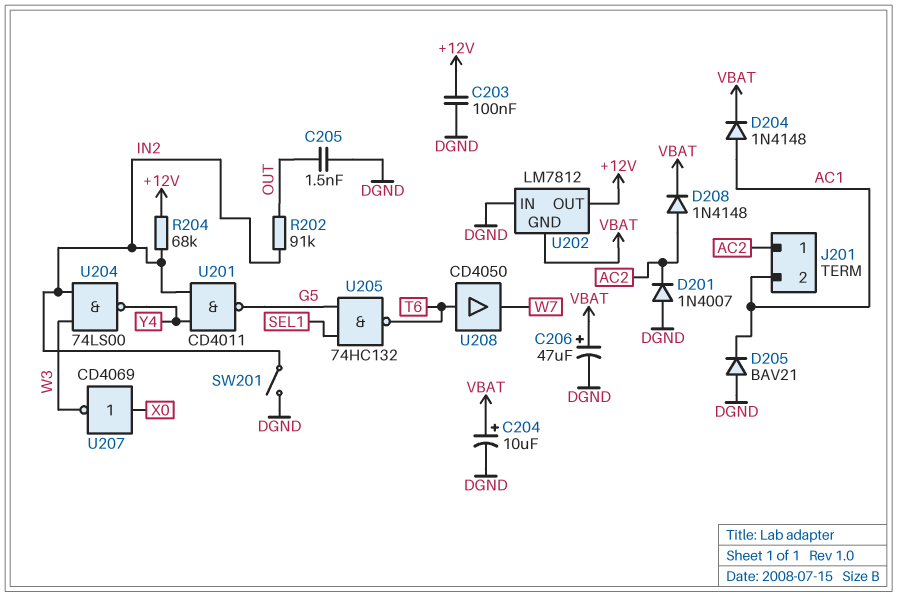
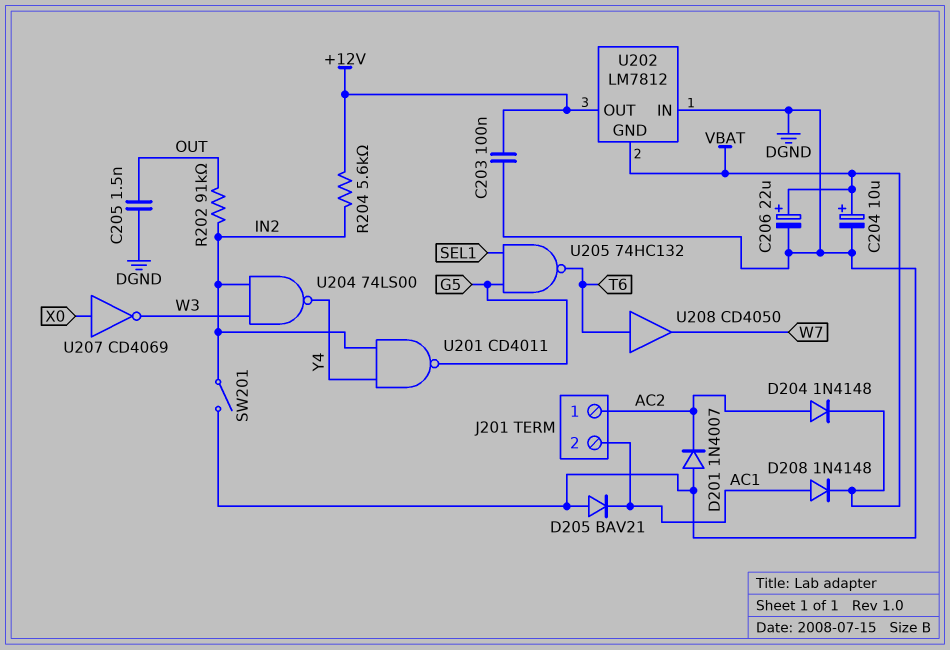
C206: 47uF (plus VBAT, minus DGND) -> 22uF (plus VBAT, minus DGND)
D204: diode 1N4148 (A AC1, K VBAT) -> diode 1N4148 (A AC2, K VBAT)
D208: diode 1N4148 (A AC2, K VBAT) -> diode 1N4148 (A AC1, K VBAT)
R204: 68k (+12V, IN2) -> 5.6k (+12V, IN2)

